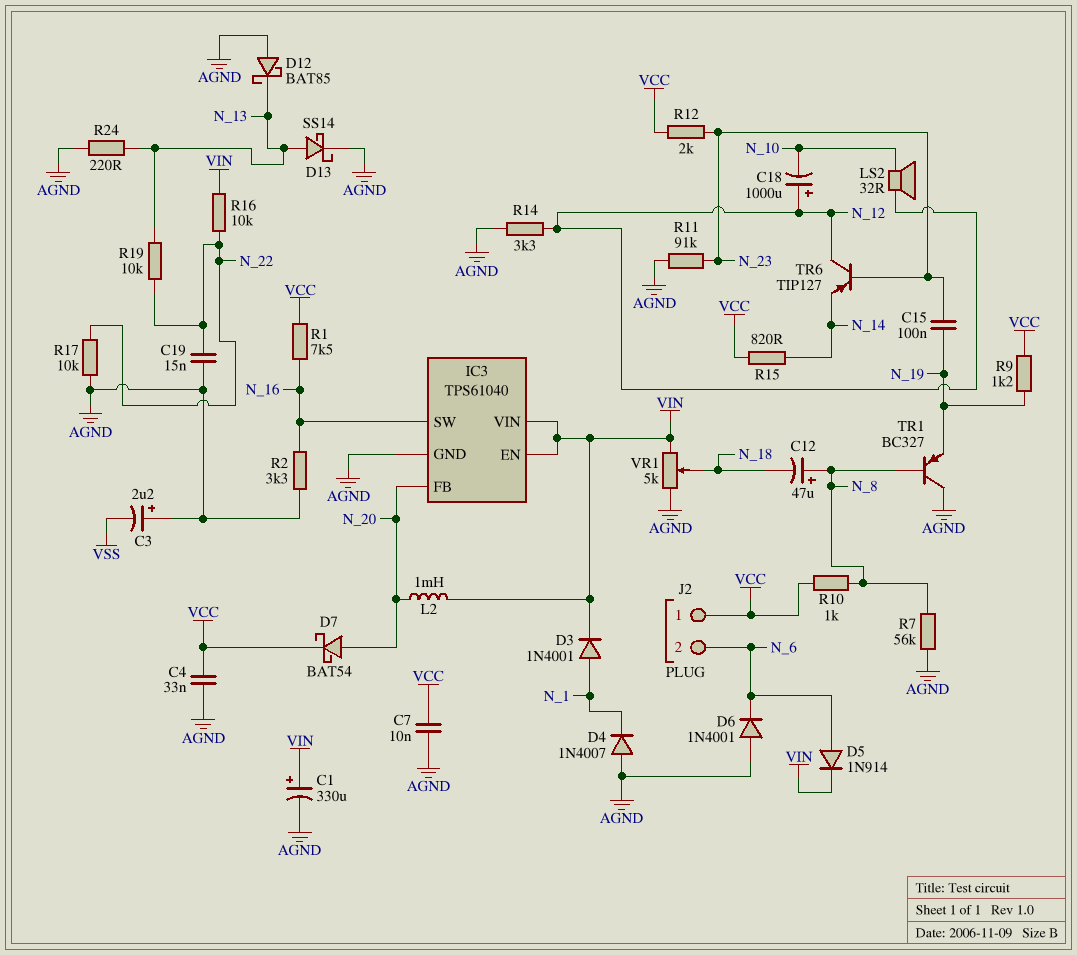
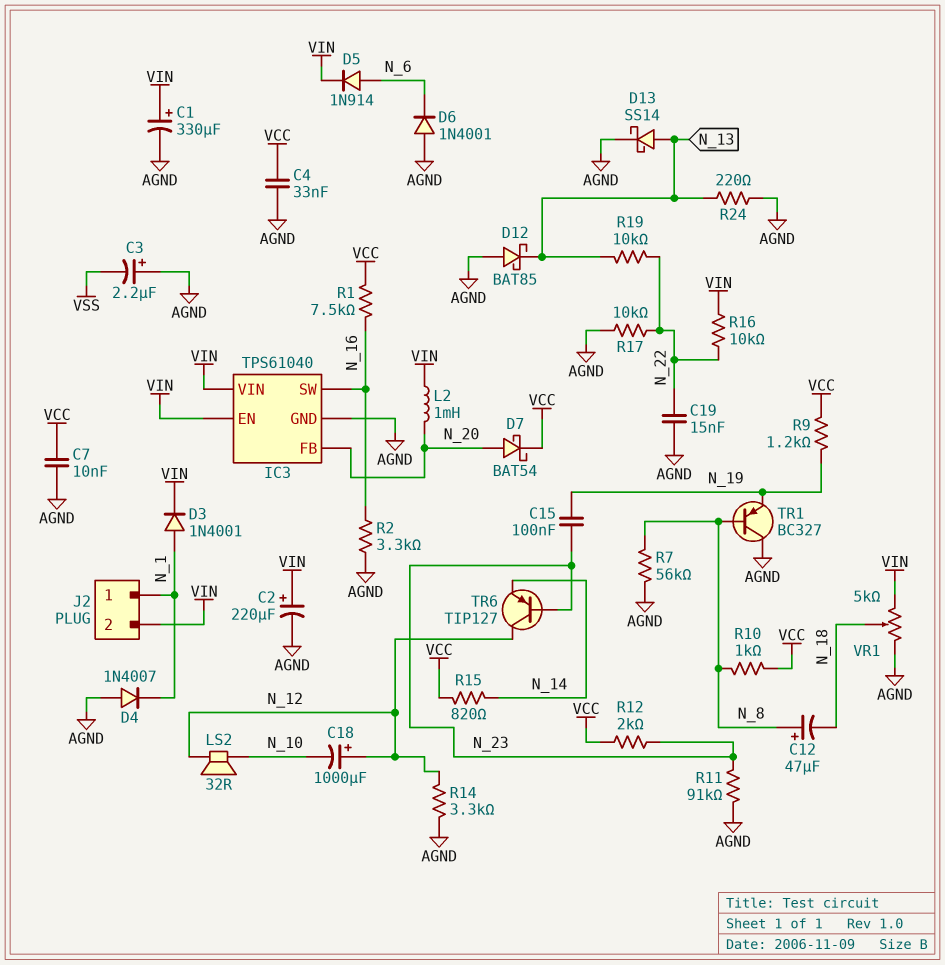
C2: none -> 220uF (plus VIN, minus AGND)
J2 pin 1: VCC -> N_1
J2 pin 2: N_6 -> VIN

